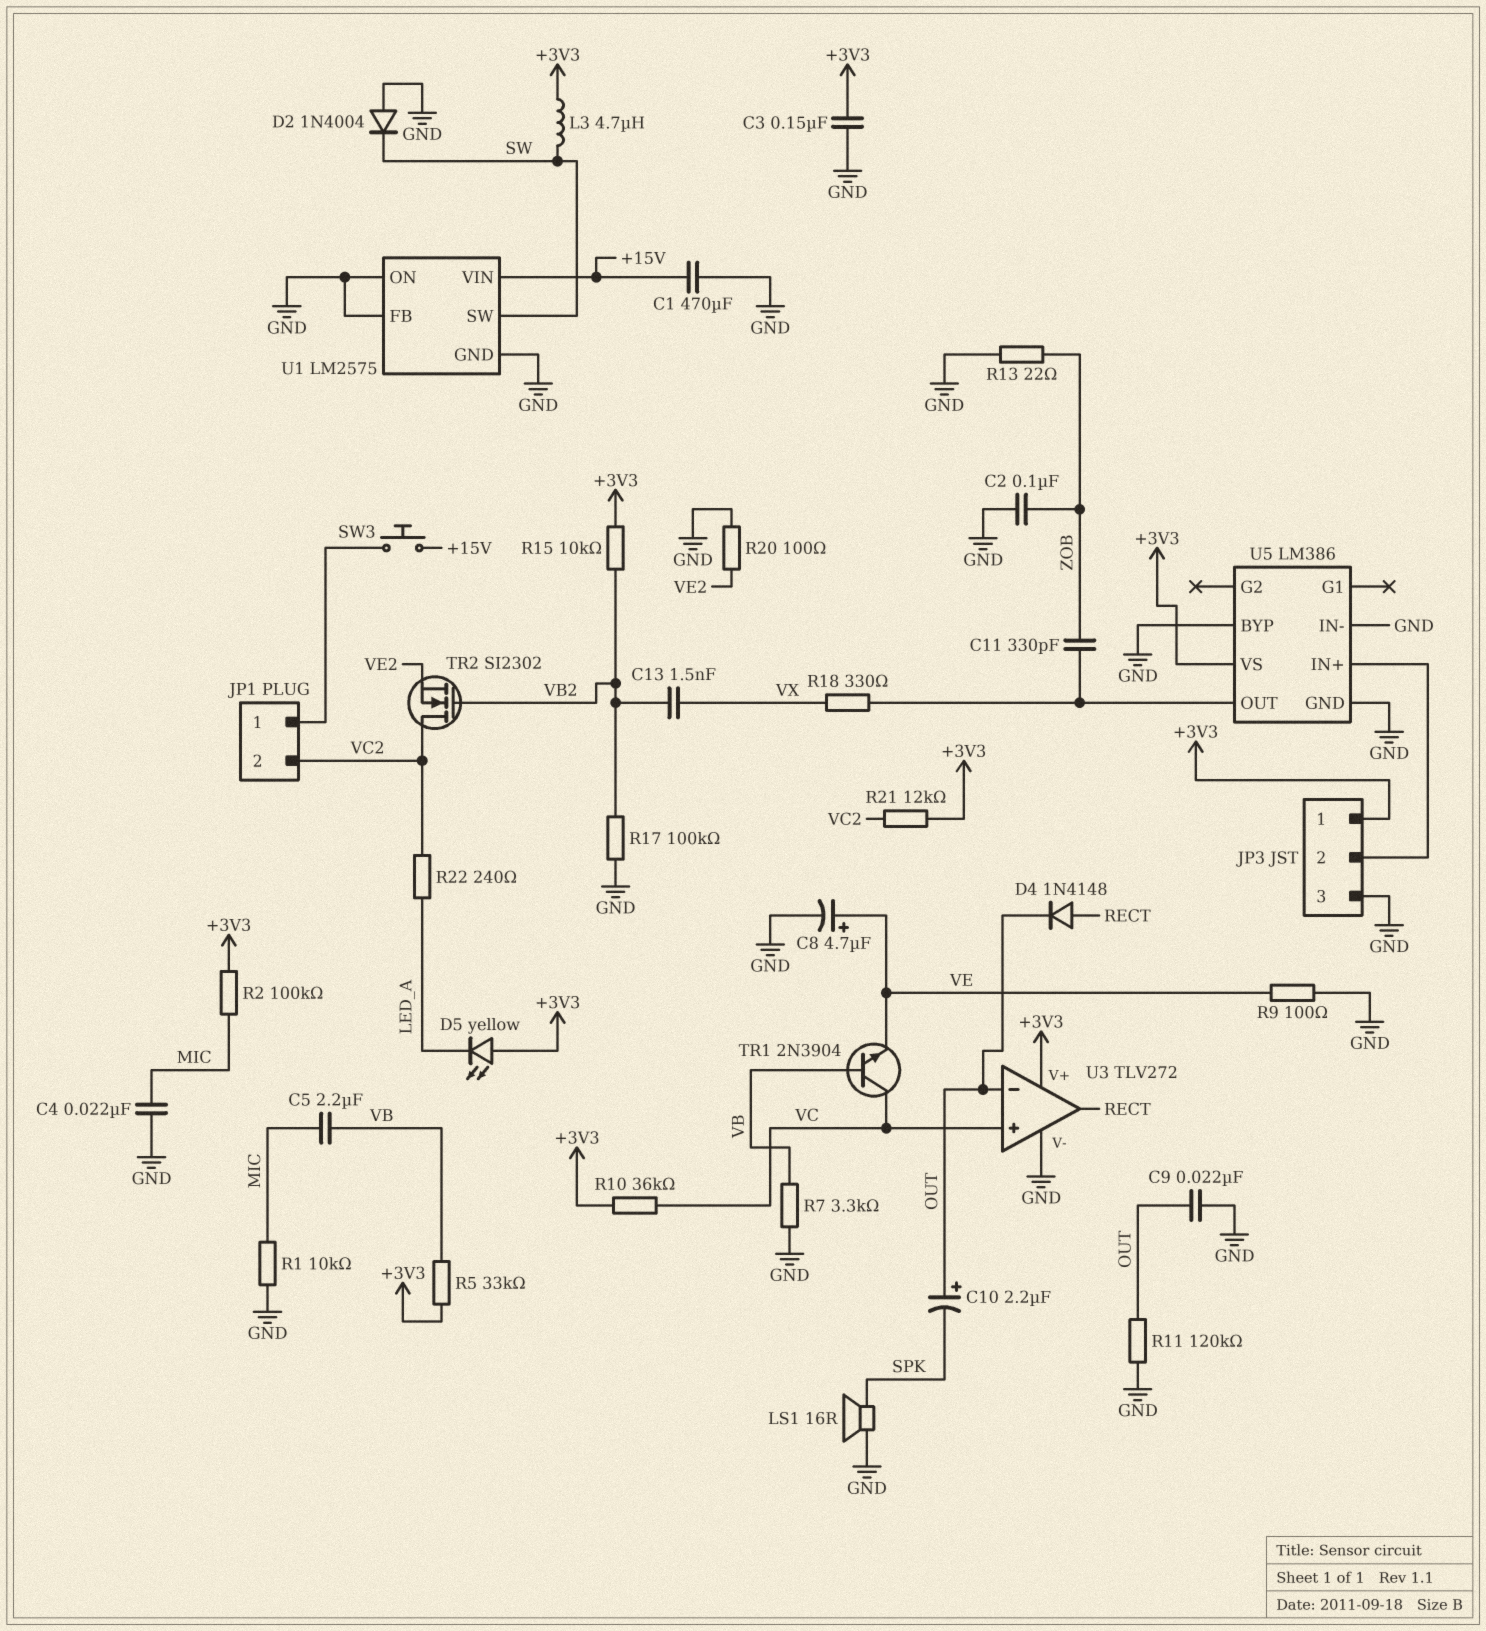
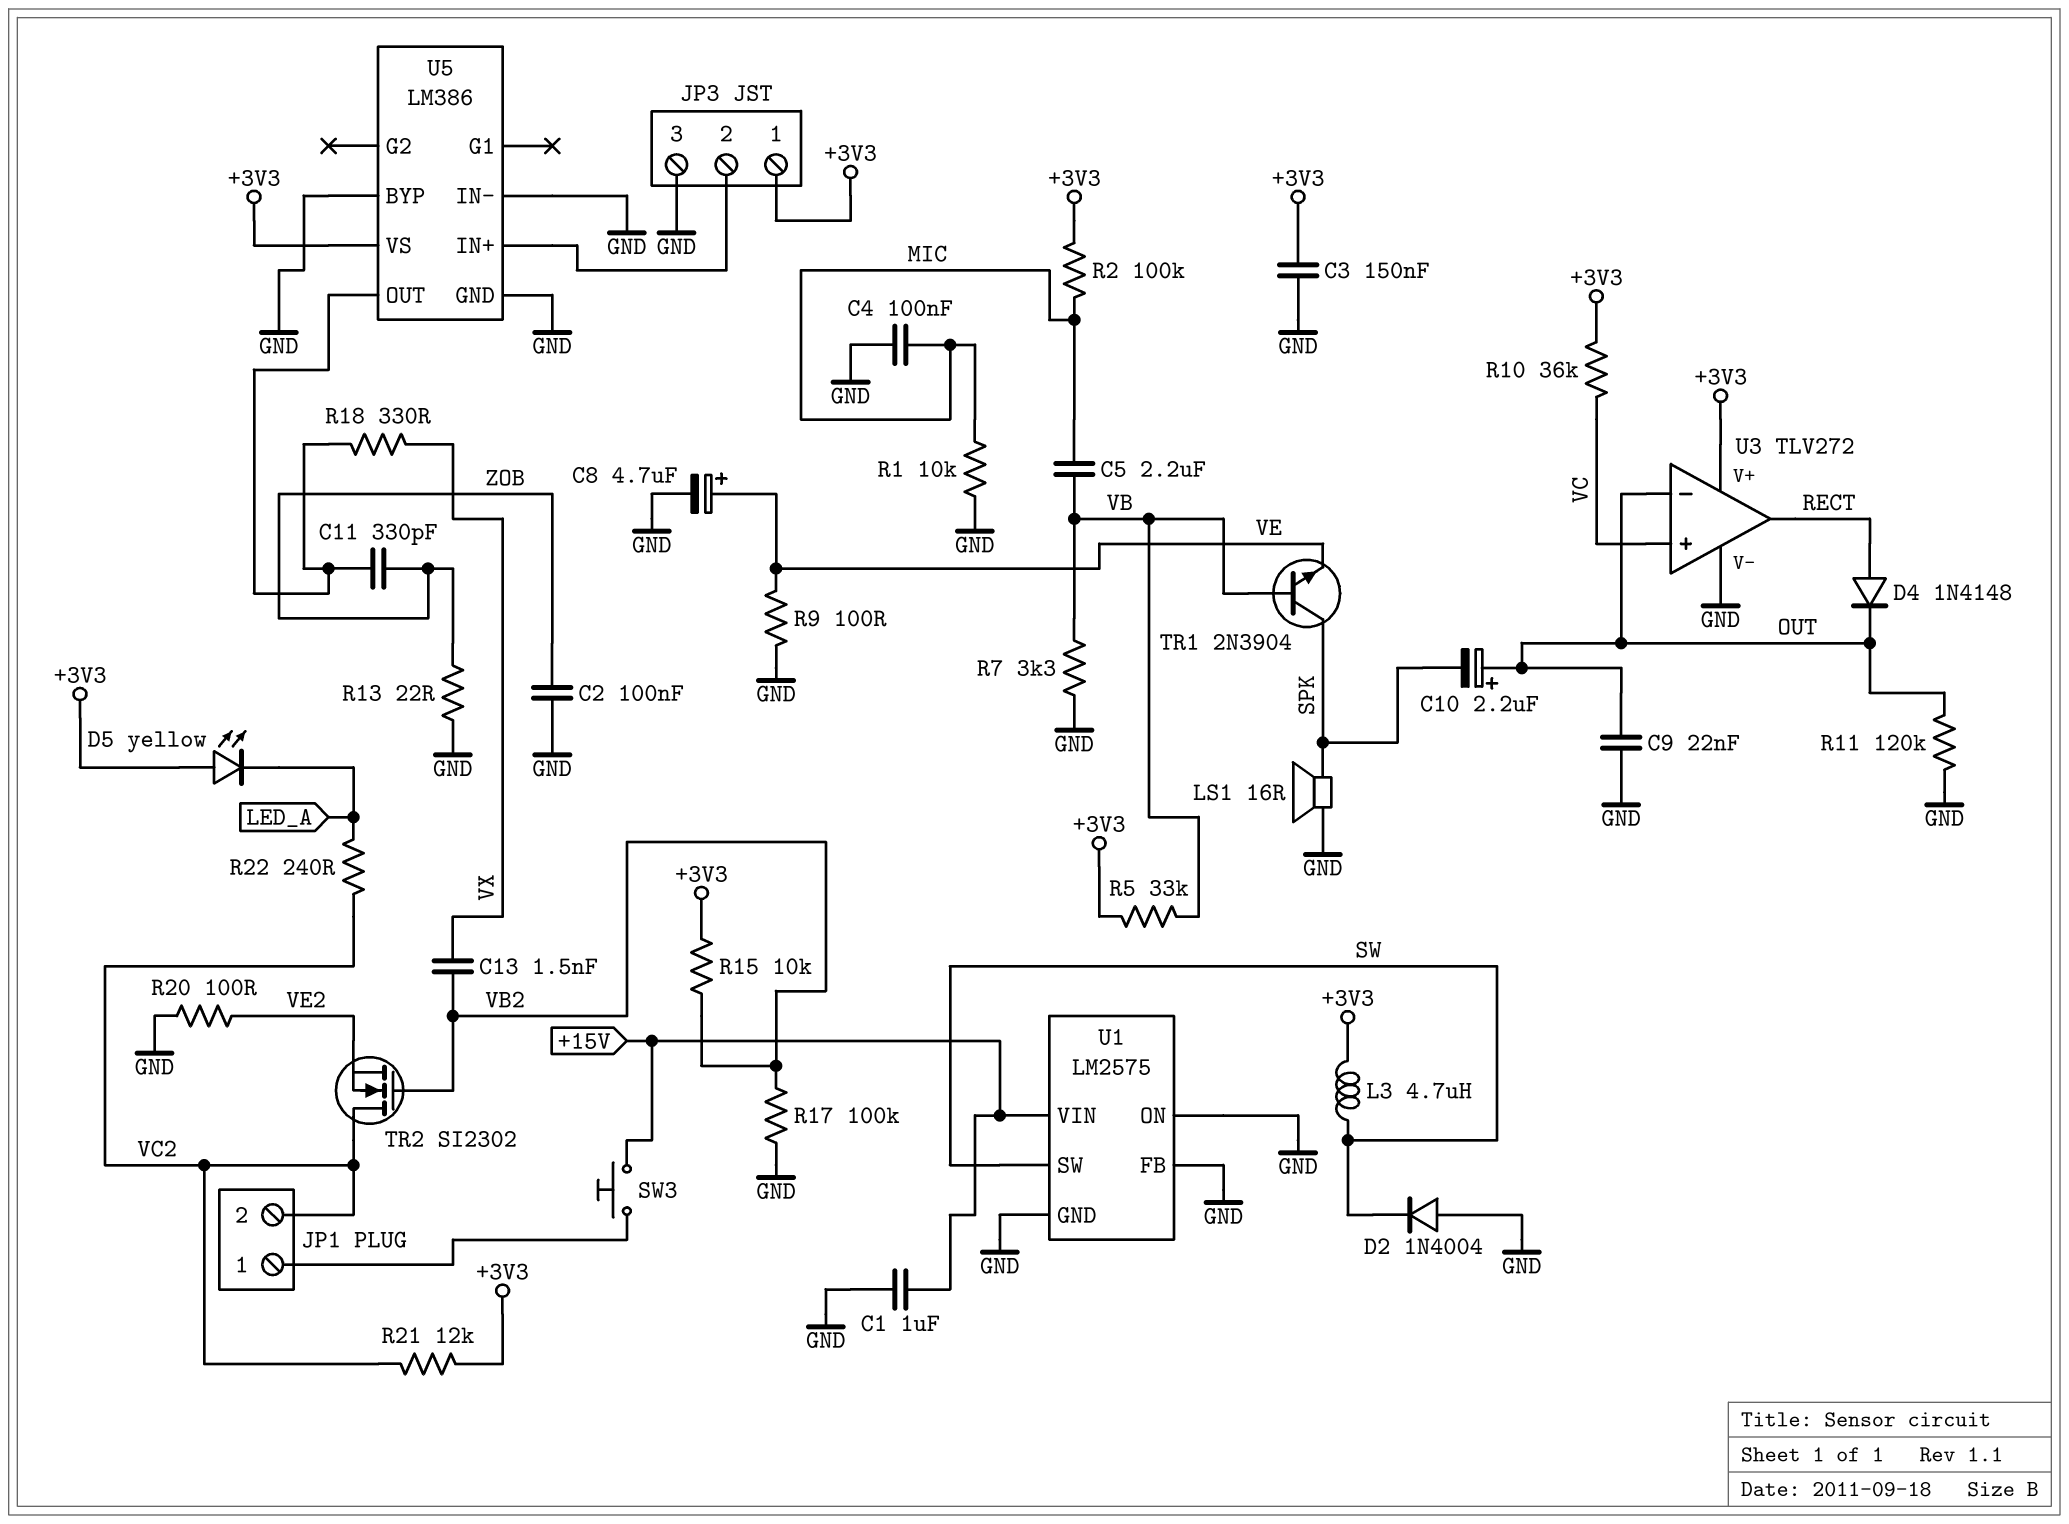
C1: 470uF (+15V, GND) -> 1uF (+15V, GND)
C4: 22nF (GND, MIC) -> 100nF (GND, MIC)
TR1: NPN 2N3904 (B VB, C VC, E VE) -> NPN 2N3904 (B VB, C SPK, E VE)

